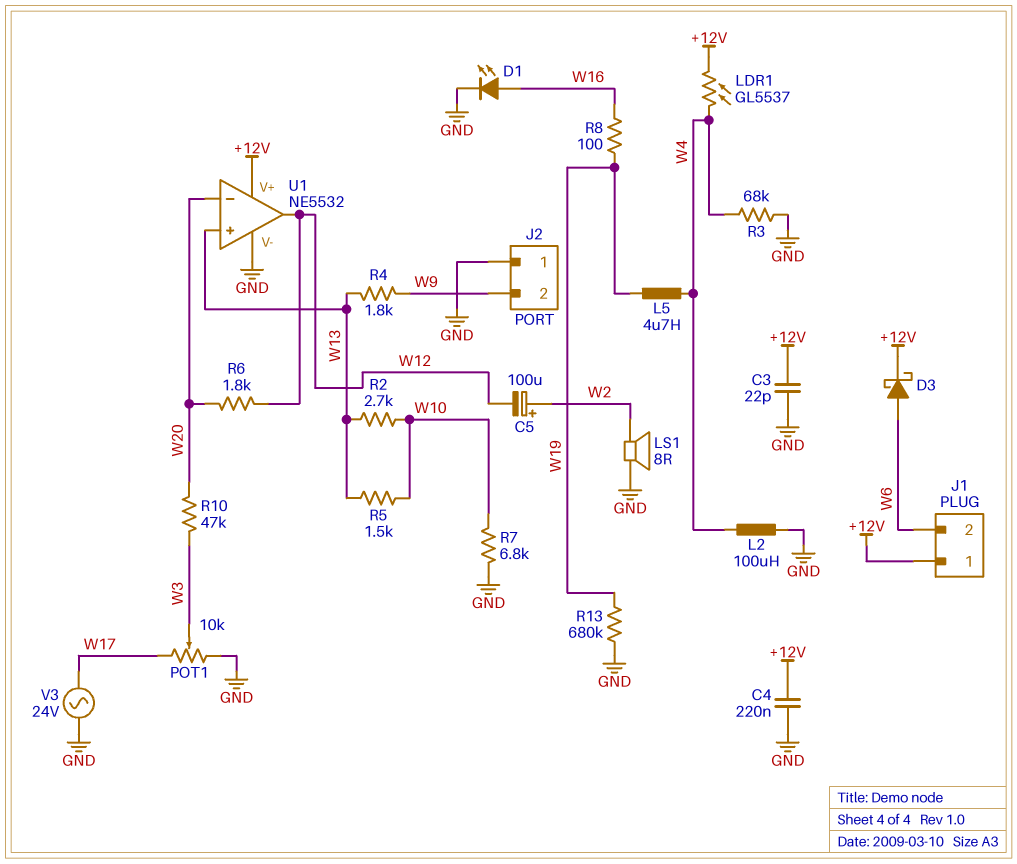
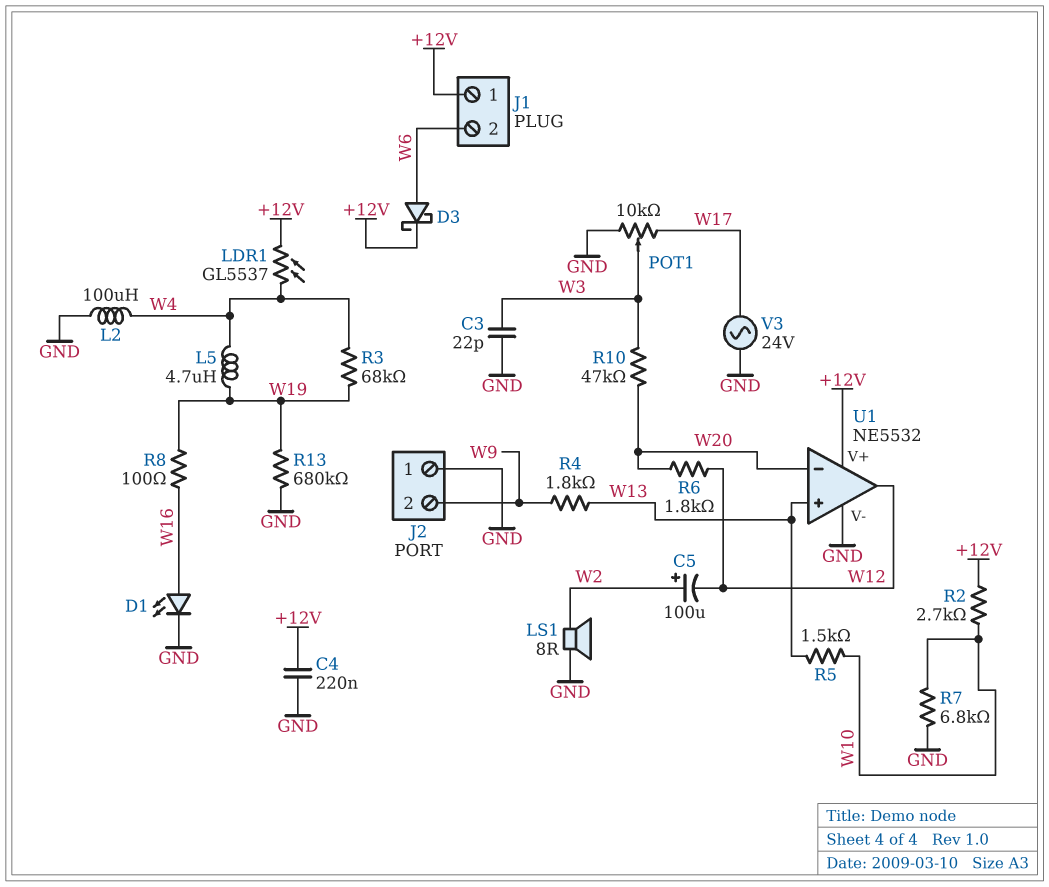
C3: 22pF (+12V, GND) -> 22pF (GND, W3)
R2: 2.7k (W10, W13) -> 2.7k (+12V, W10)
R3: 68k (GND, W4) -> 68k (W4, W19)

